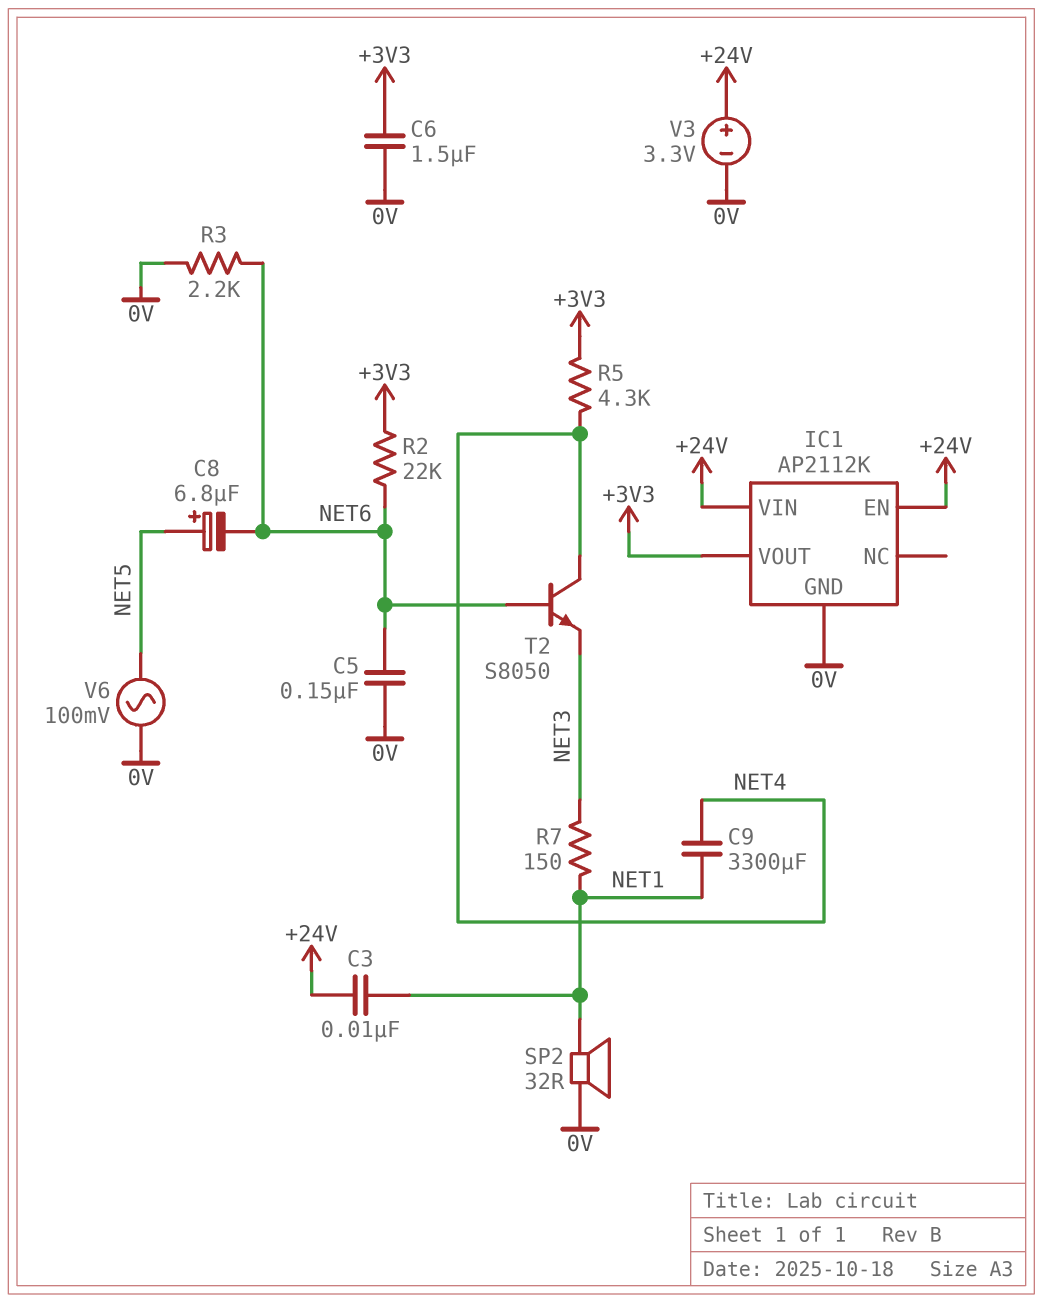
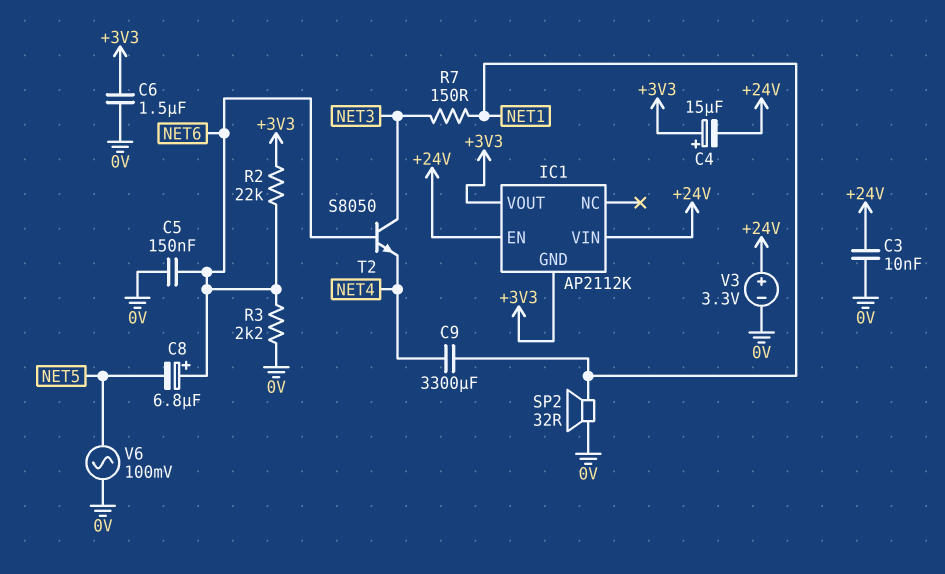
C3: 10nF (+24V, NET1) -> 10nF (+24V, 0V)
C4: none -> 15uF (plus +3V3, minus +24V)
C8: 6.8uF (plus NET5, minus NET6) -> 6.8uF (plus NET6, minus NET5)
IC1 pin GND: 0V -> +3V3
R5: 4.3k (+3V3, NET4) -> none
T2: NPN S8050 (B NET6, C NET4, E NET3) -> NPN S8050 (B NET6, C NET3, E NET4)

